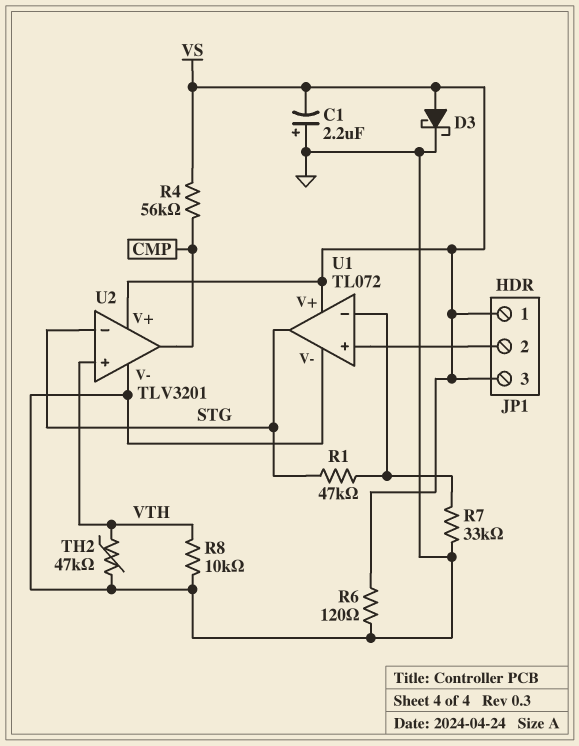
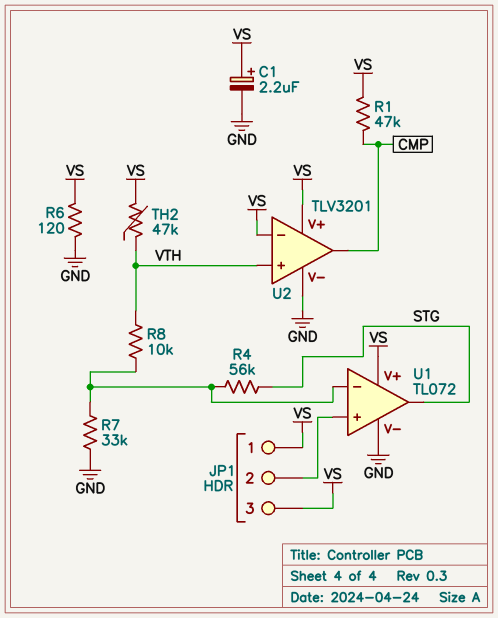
C1: 2.2uF (plus GND, minus VS) -> 2.2uF (plus VS, minus GND)
D3: schottky (A VS, K GND) -> none
R1: 47k (STG, U1/in-) -> 47k (CMP, VS)
R4: 56k (CMP, VS) -> 56k (STG, U1/in-)
R8: 10k (GND, VTH) -> 10k (U1/in-, VTH)
TH2: 47k (GND, VTH) -> 47k (VS, VTH)
U2 pin in-: STG -> VS

